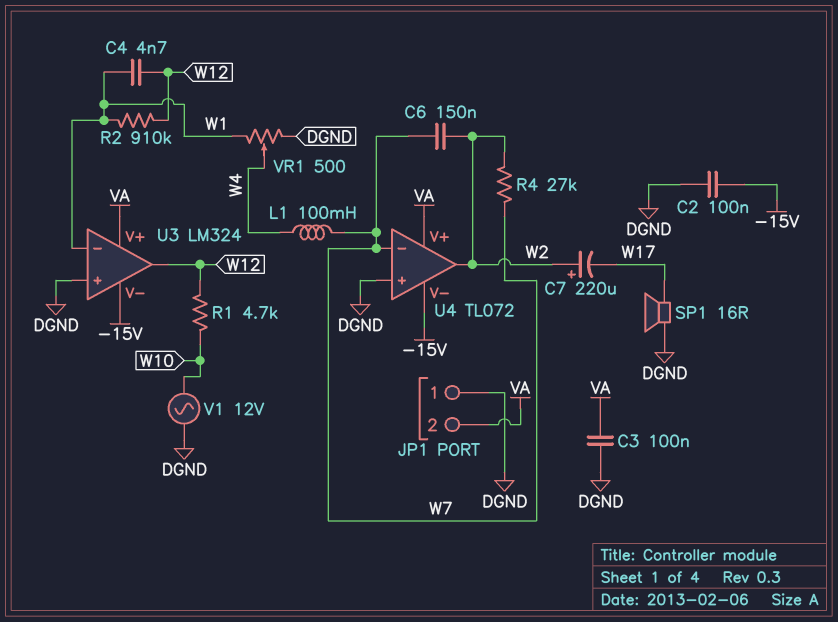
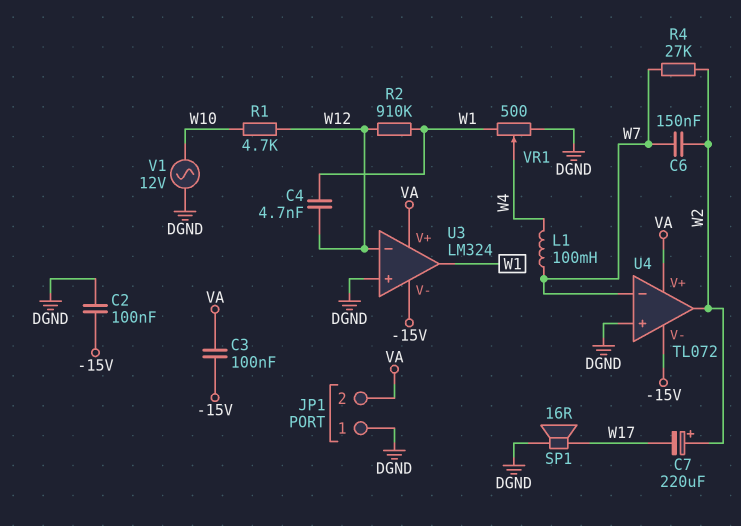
C3: 100nF (DGND, VA) -> 100nF (-15V, VA)
U3 pin in-: W1 -> W12
U3 pin out: W12 -> W1

